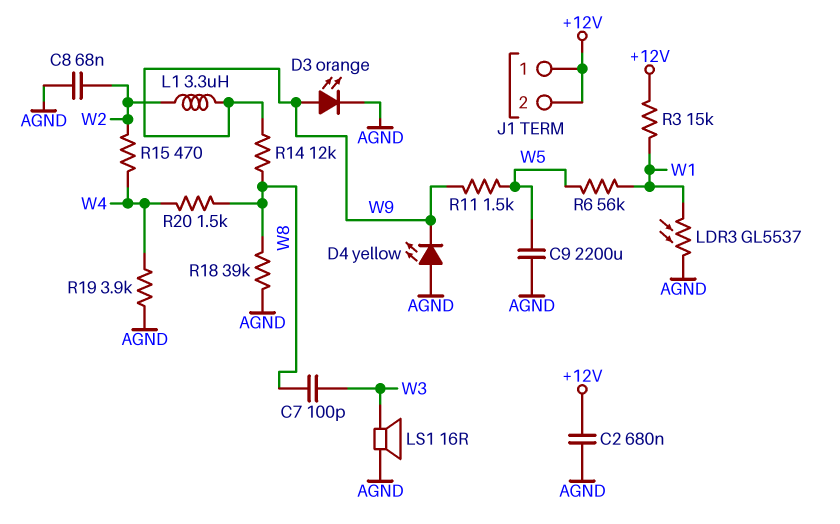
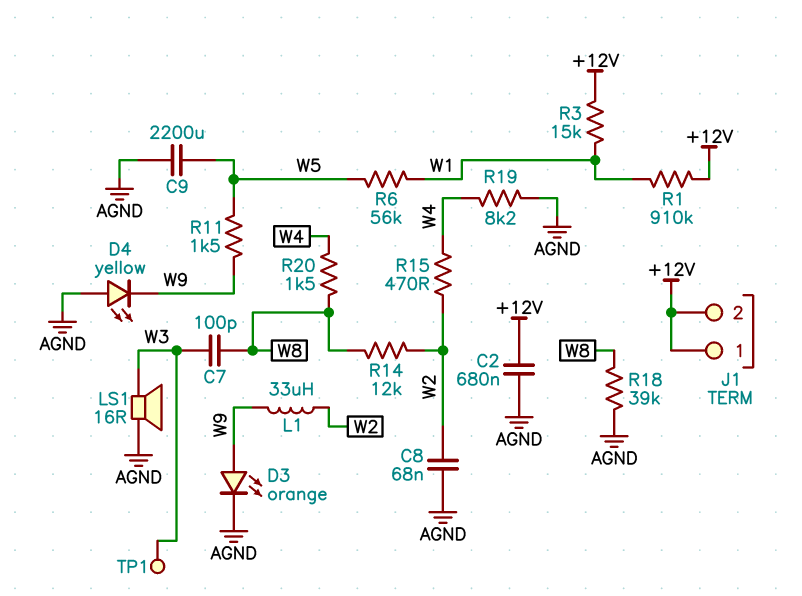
L1: 3.3uH (W2, W9) -> 33uH (W2, W9)
LDR3: GL5537 (AGND, W1) -> none
R1: none -> 910k (+12V, W1)
R14: 12k (W8, W9) -> 12k (W2, W8)
R19: 3.9k (AGND, W4) -> 8.2k (AGND, W4)
TP1: none -> test point (W3)

